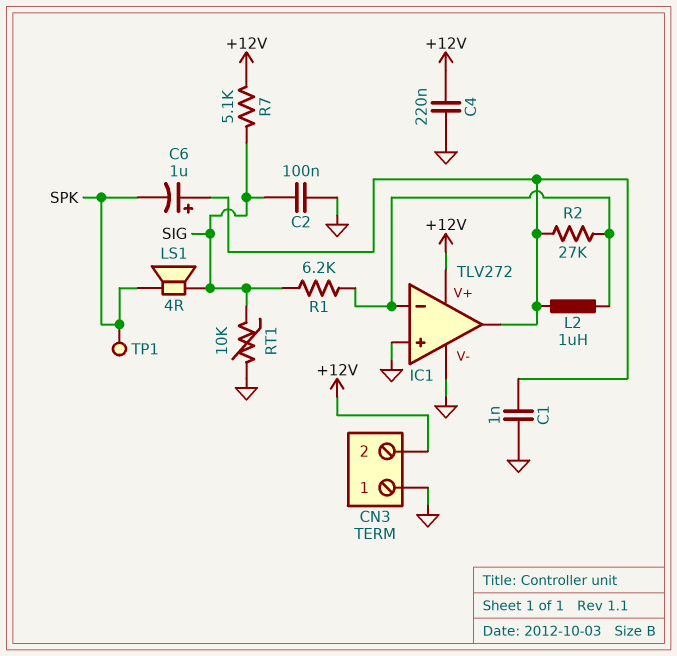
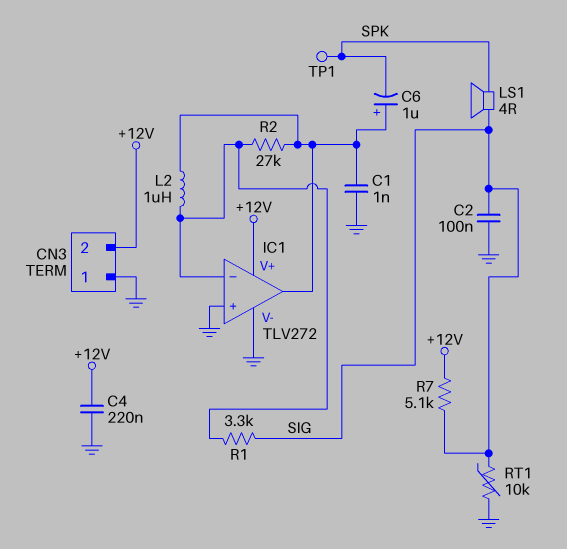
R1: 6.2k (IC1/in-, SIG) -> 3.3k (IC1/in-, SIG)

